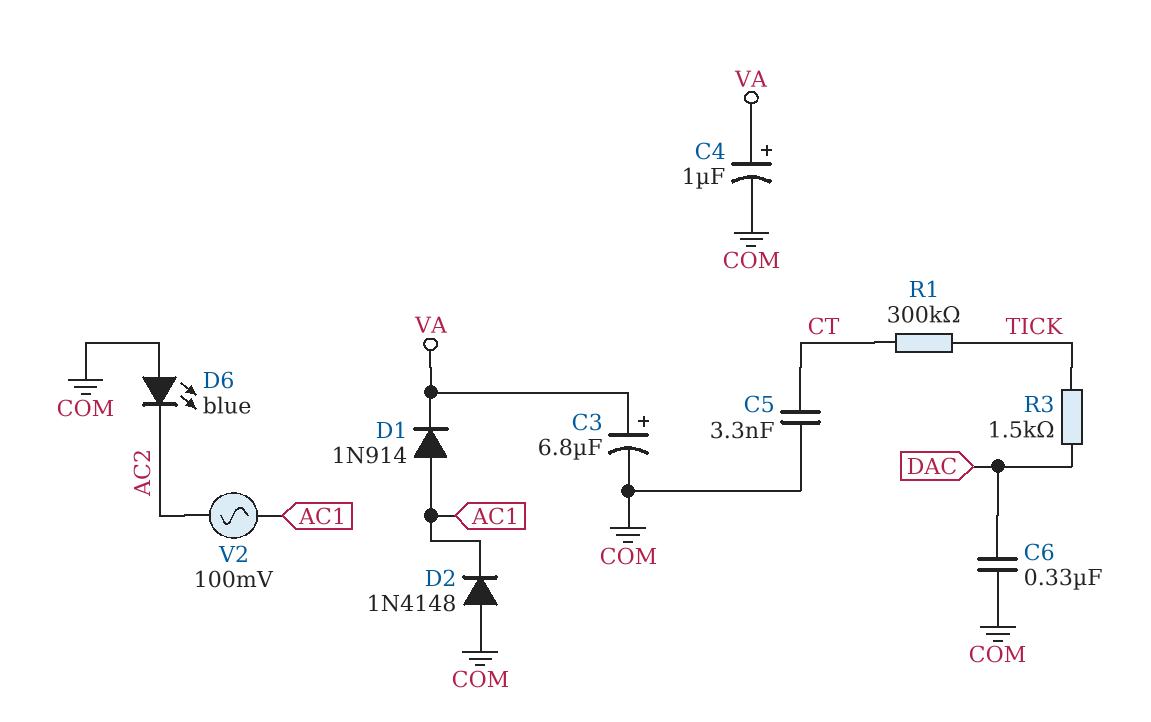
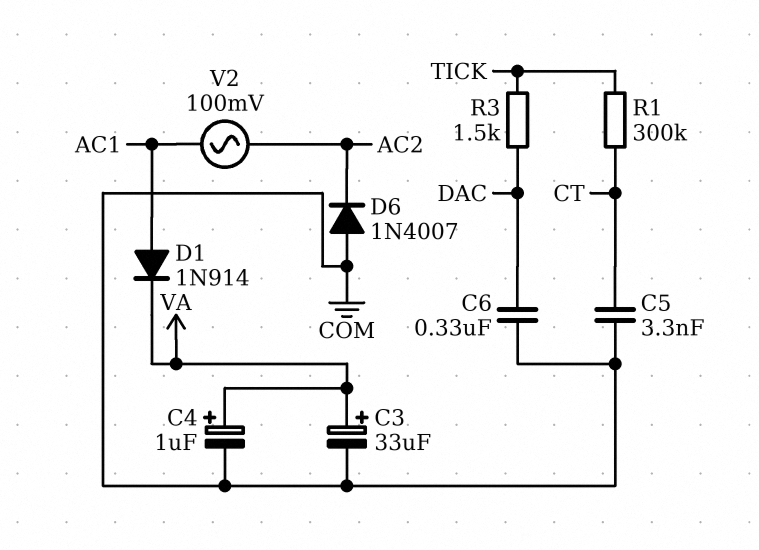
C3: 6.8uF (plus VA, minus COM) -> 33uF (plus VA, minus COM)
D2: diode 1N4148 (A COM, K AC1) -> none
D6: LED blue (A COM, K AC2) -> diode 1N4007 (A COM, K AC2)

